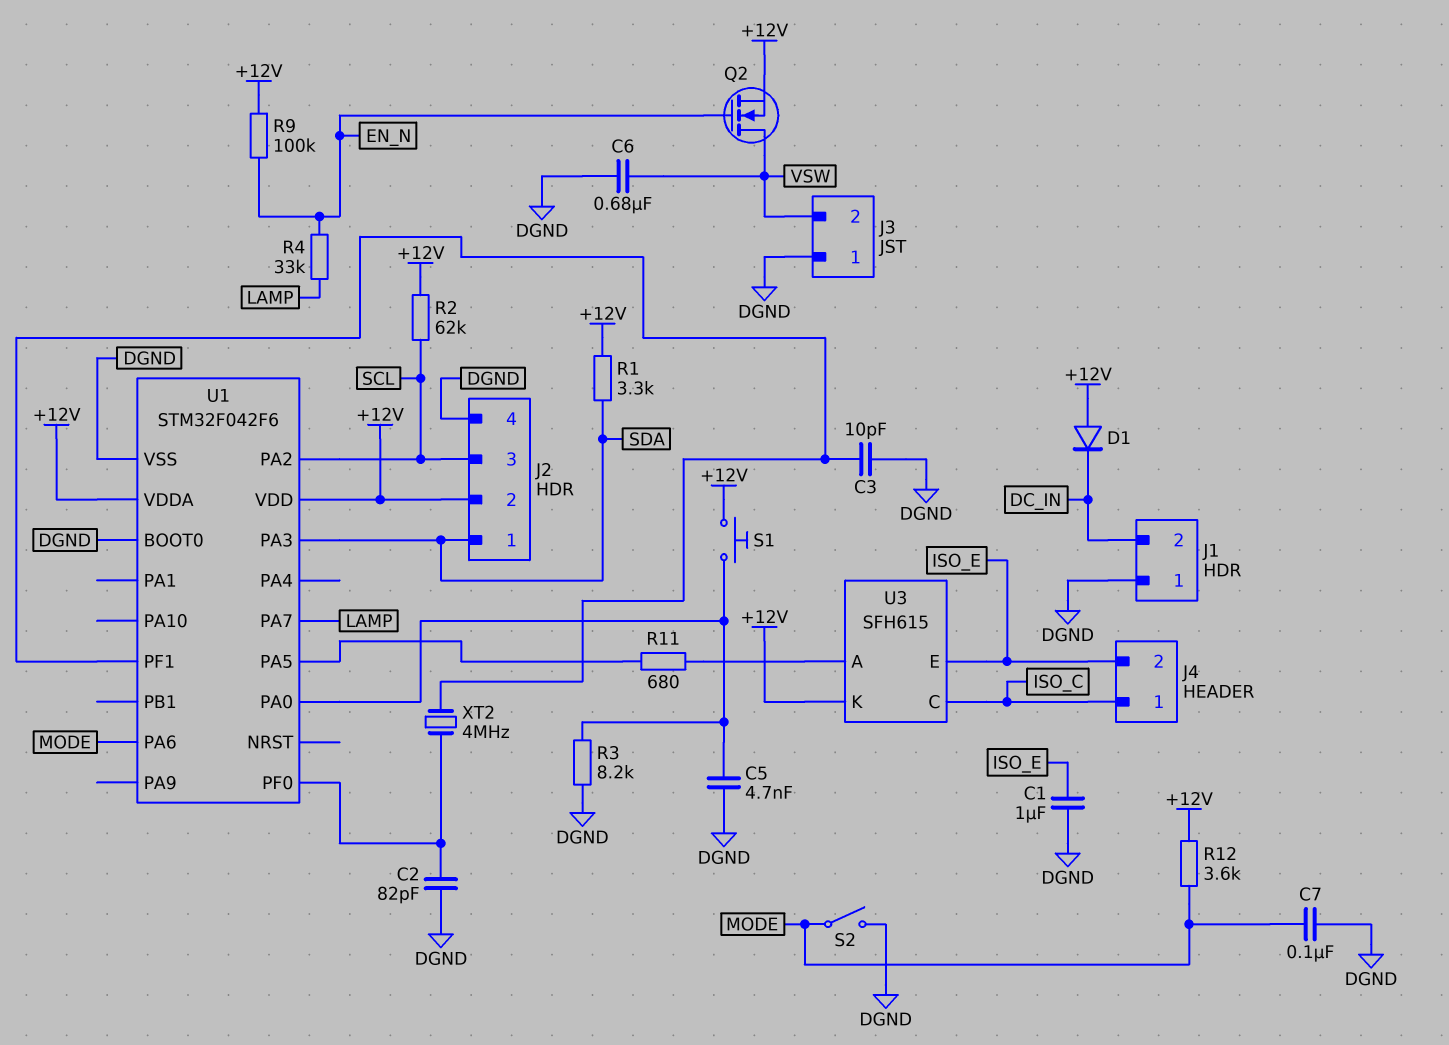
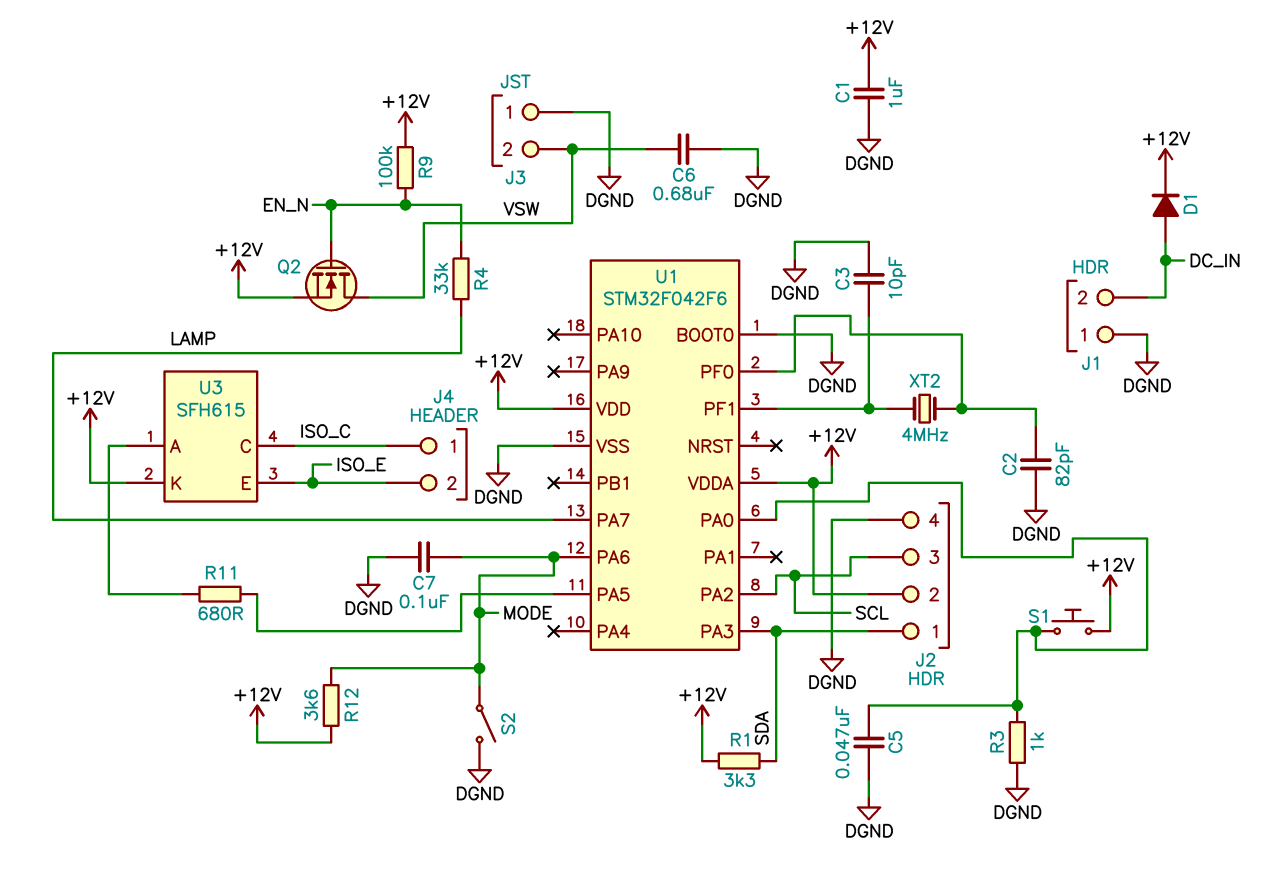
C1: 1uF (DGND, ISO_E) -> 1uF (+12V, DGND)
C5: 4.7nF (DGND, U1/PA0) -> 47nF (DGND, U1/PA0)
D1: diode (A +12V, K DC_IN) -> diode (A DC_IN, K +12V)
R2: 62k (+12V, SCL) -> none
R3: 8.2k (DGND, U1/PA0) -> 1k (DGND, U1/PA0)

